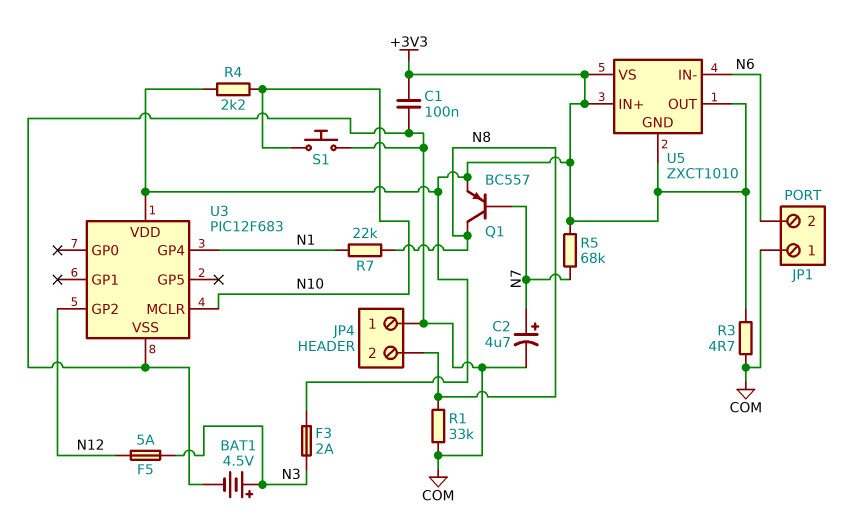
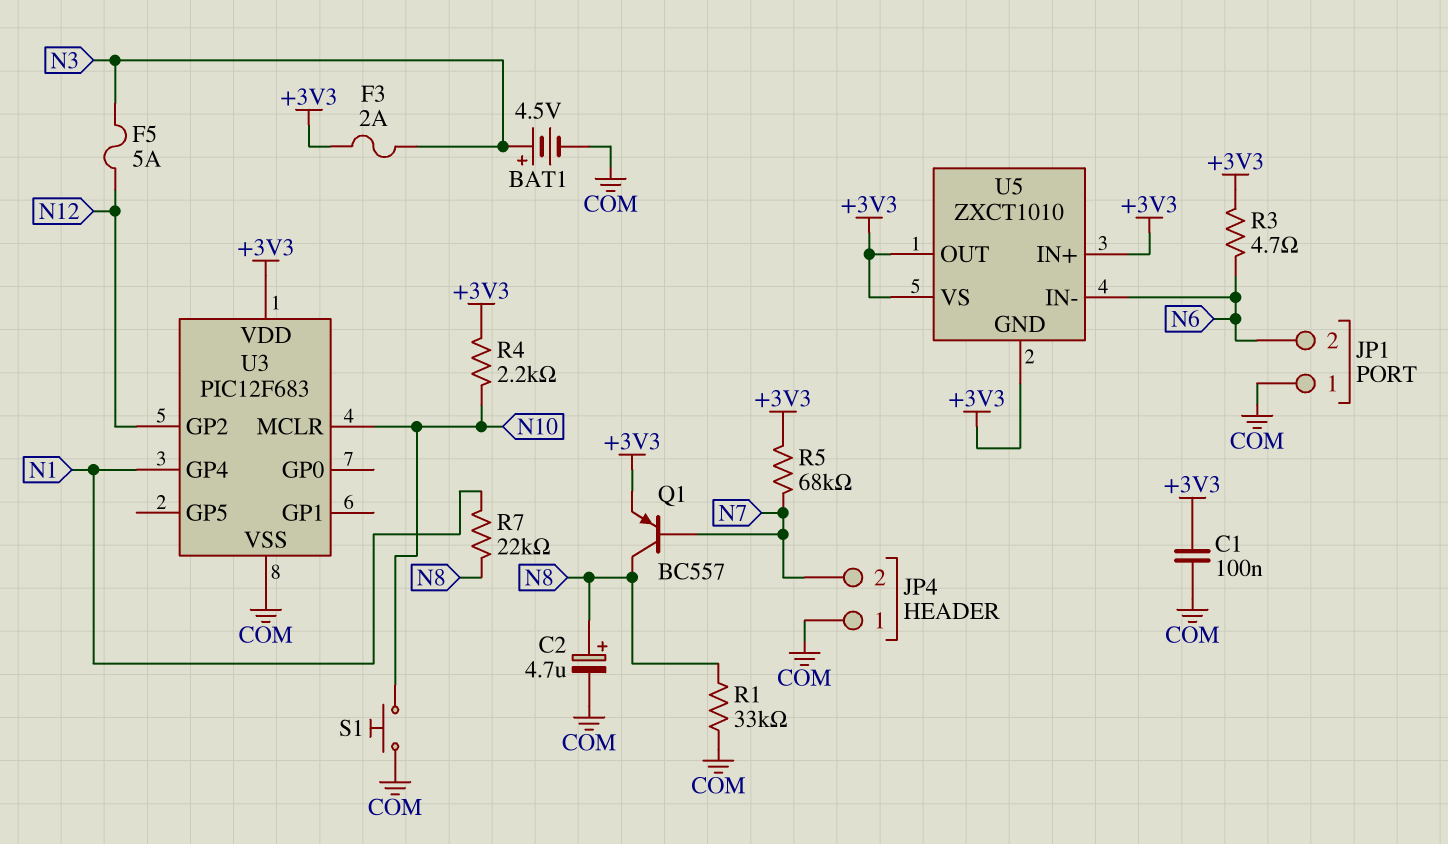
C2: 4.7uF (plus N7, minus COM) -> 4.7uF (plus N8, minus COM)
JP4 pin 2: N8 -> N7
R3: 4.7 (+3V3, COM) -> 4.7 (+3V3, N6)

